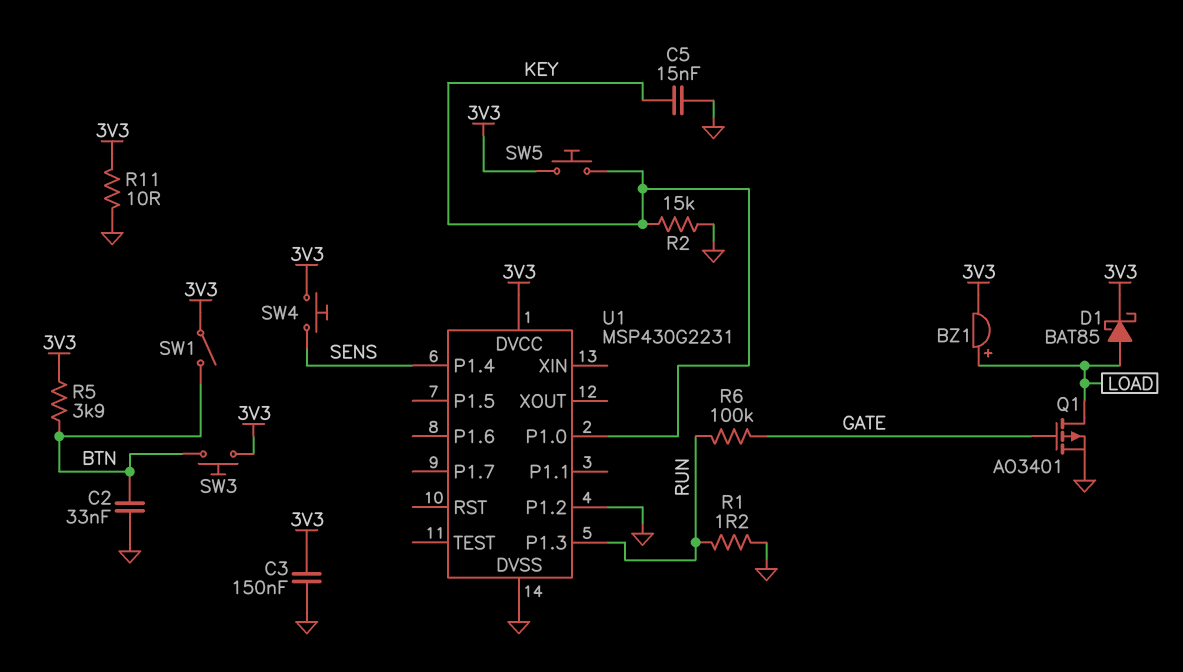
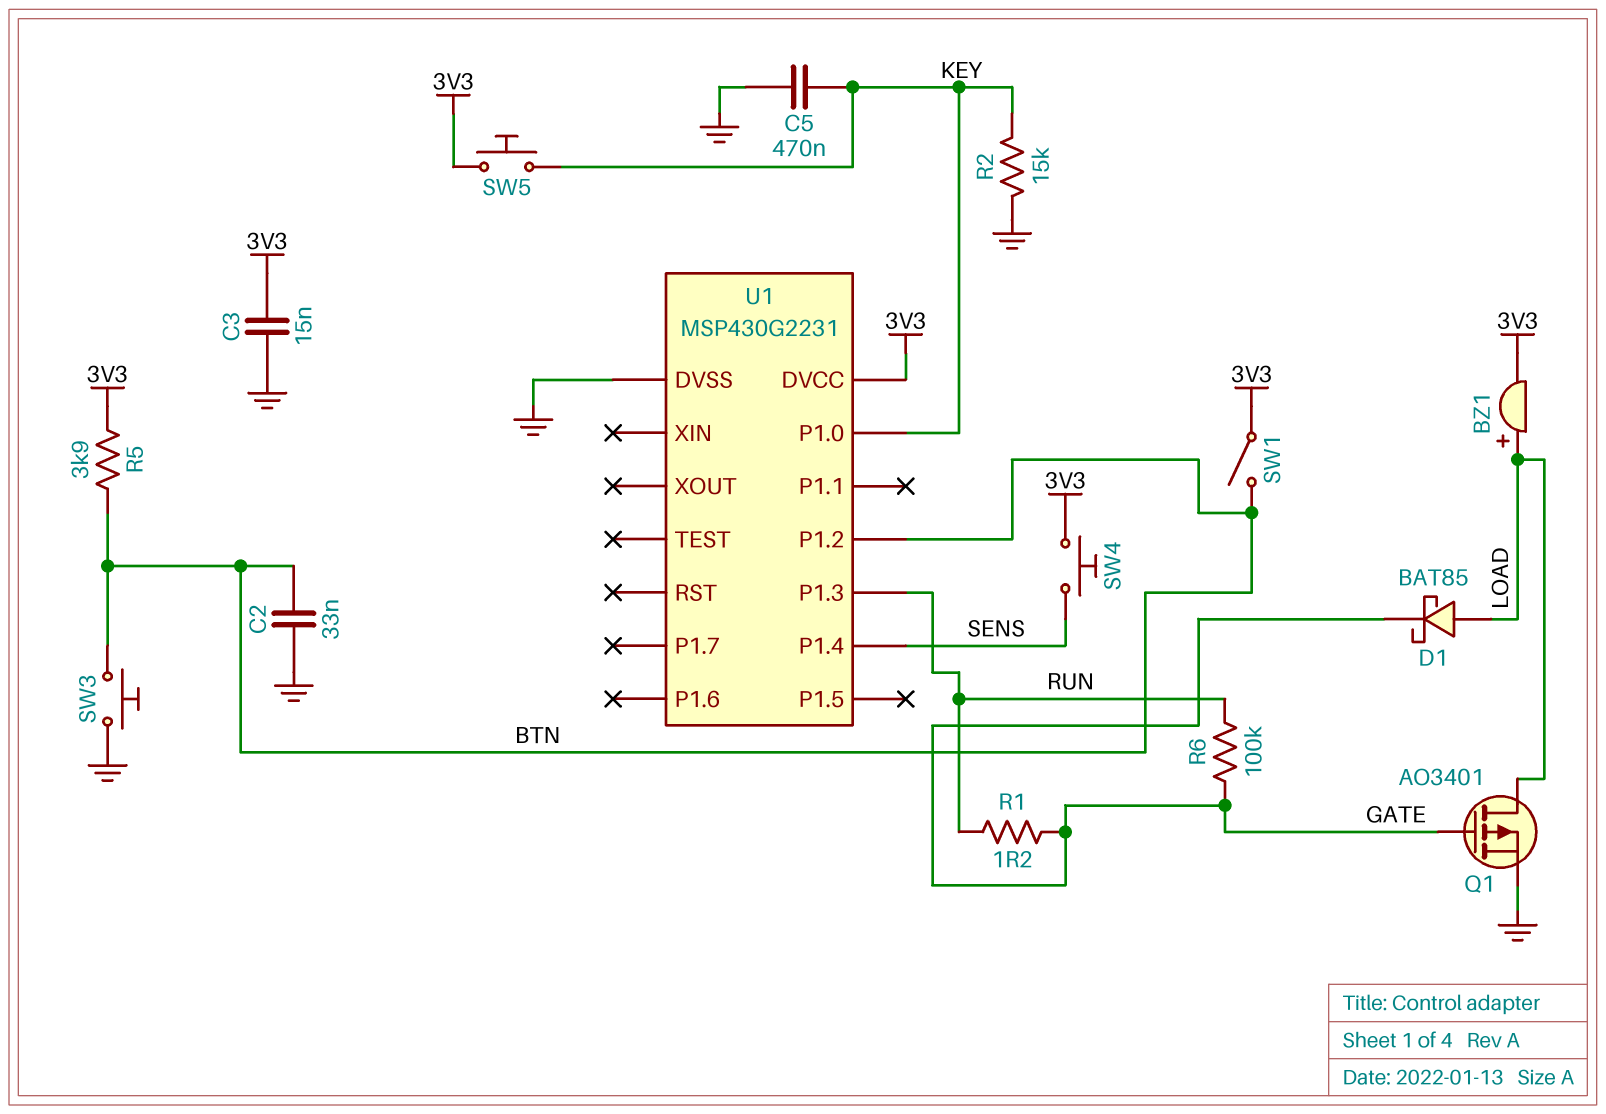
C3: 150nF (3V3, GND) -> 15nF (3V3, GND)
C5: 15nF (GND, KEY) -> 470nF (GND, KEY)
D1: schottky BAT85 (A LOAD, K 3V3) -> schottky BAT85 (A LOAD, K GATE)
R1: 1.2 (GND, RUN) -> 1.2 (GATE, RUN)
R11: 10 (3V3, GND) -> none
SW3: button (3V3, BTN) -> button (BTN, GND)
U1 pin P1.2: GND -> BTN

